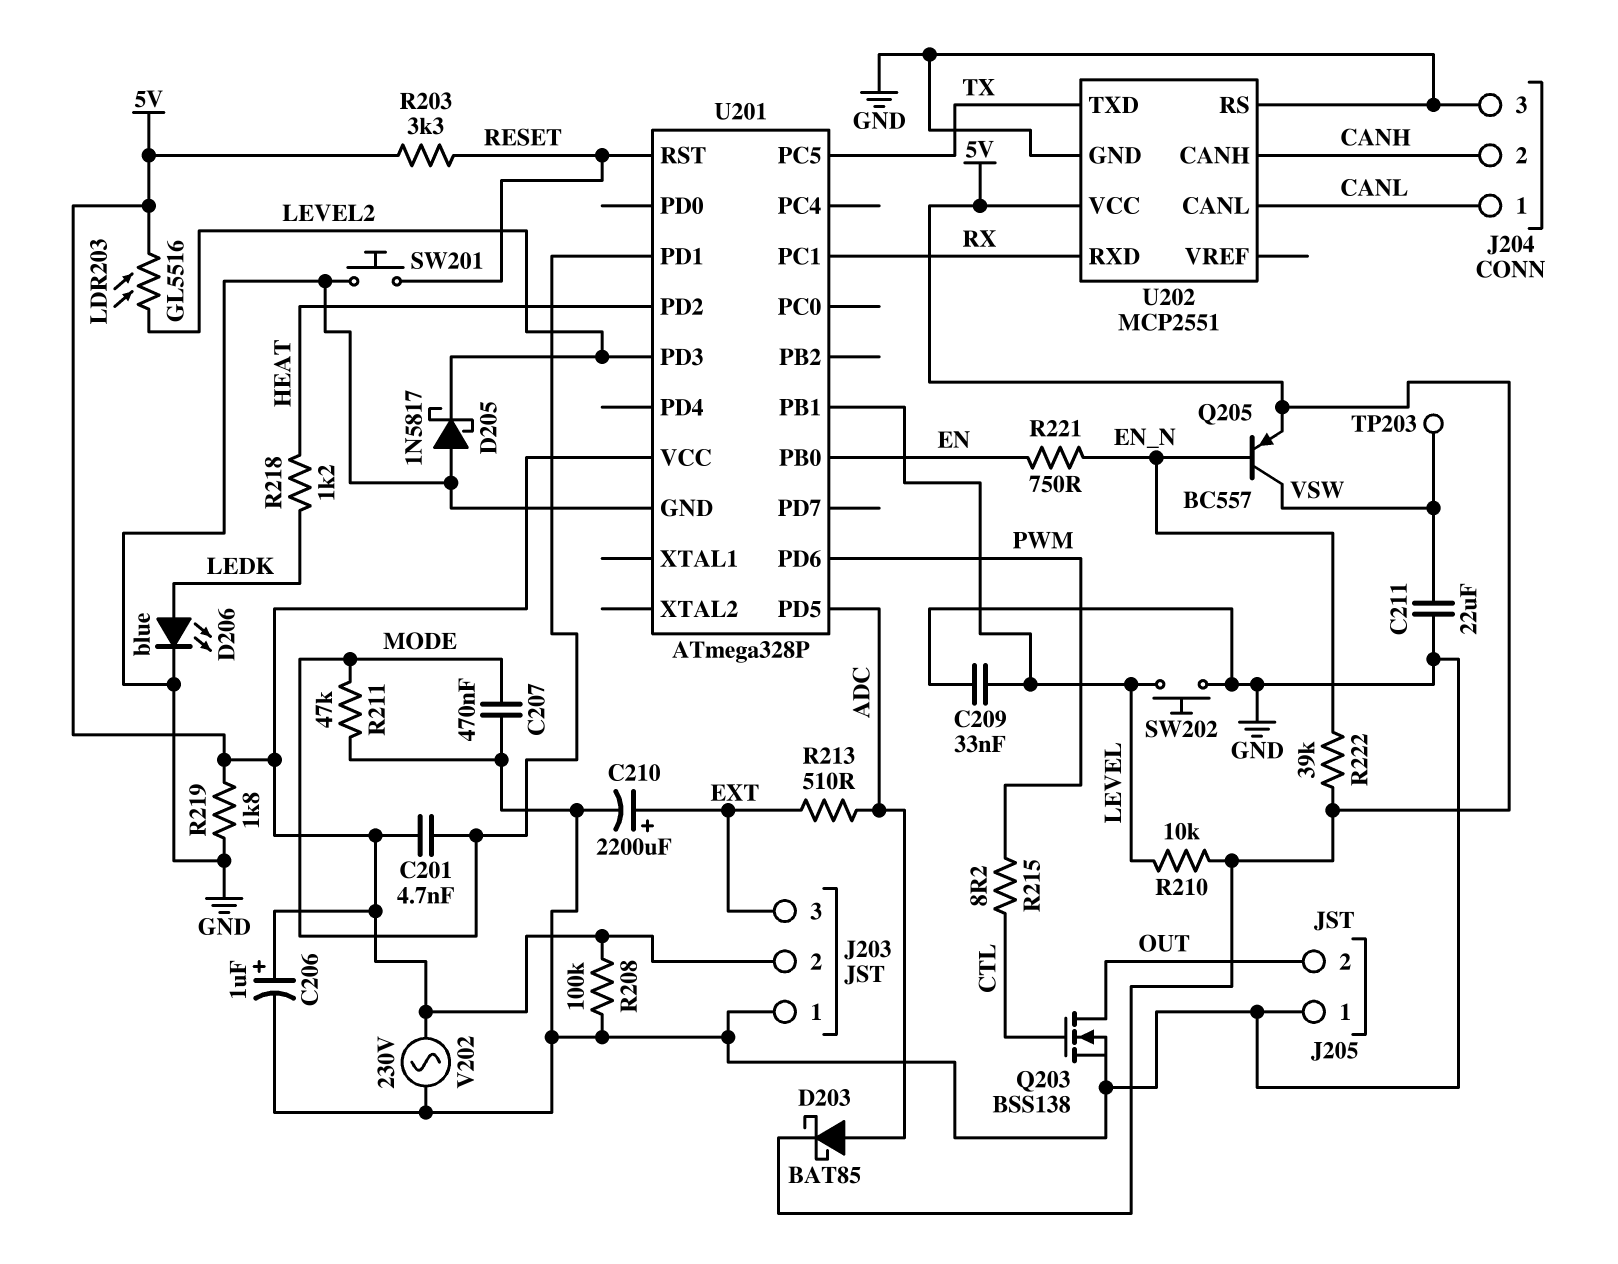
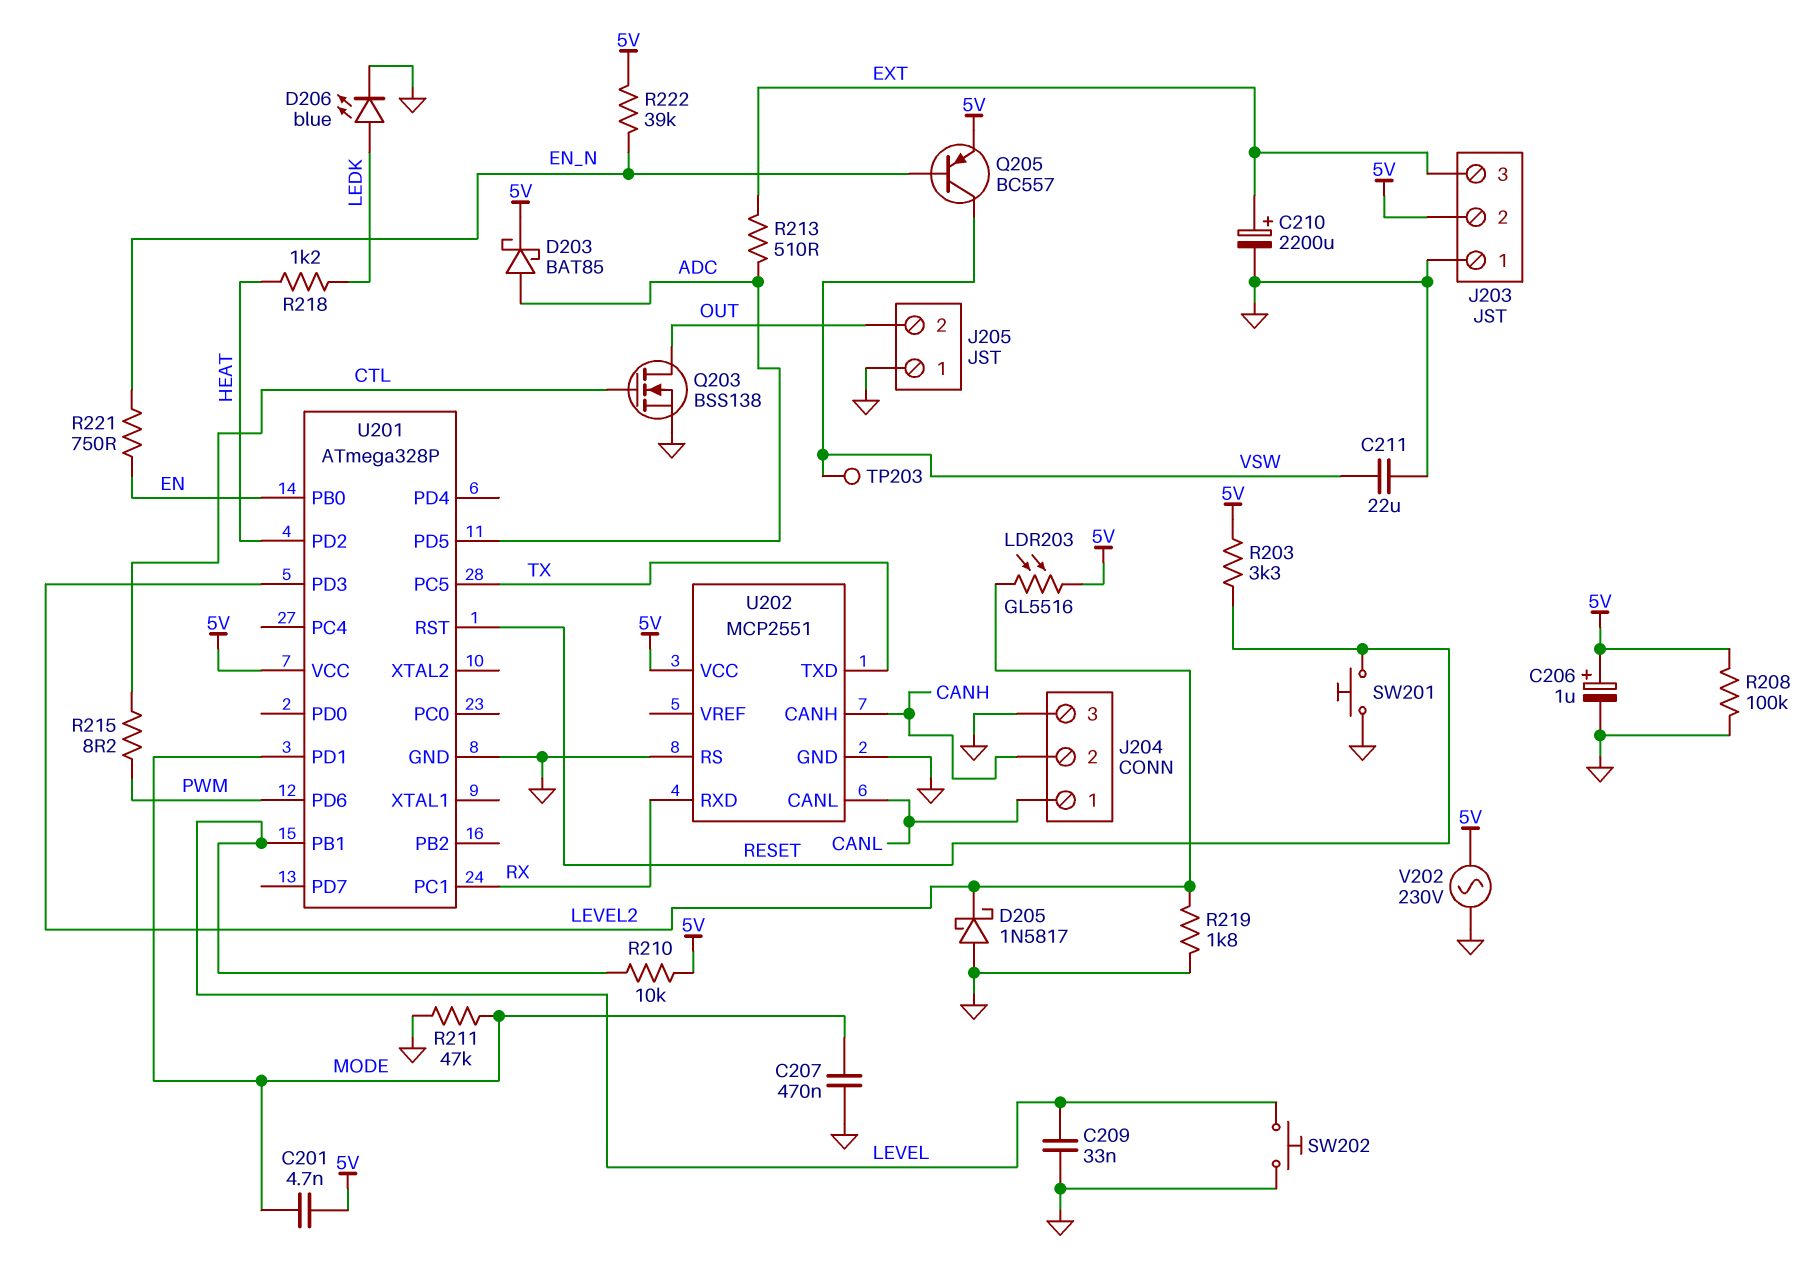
R219: 1.8k (5V, GND) -> 1.8k (GND, LEVEL2)

